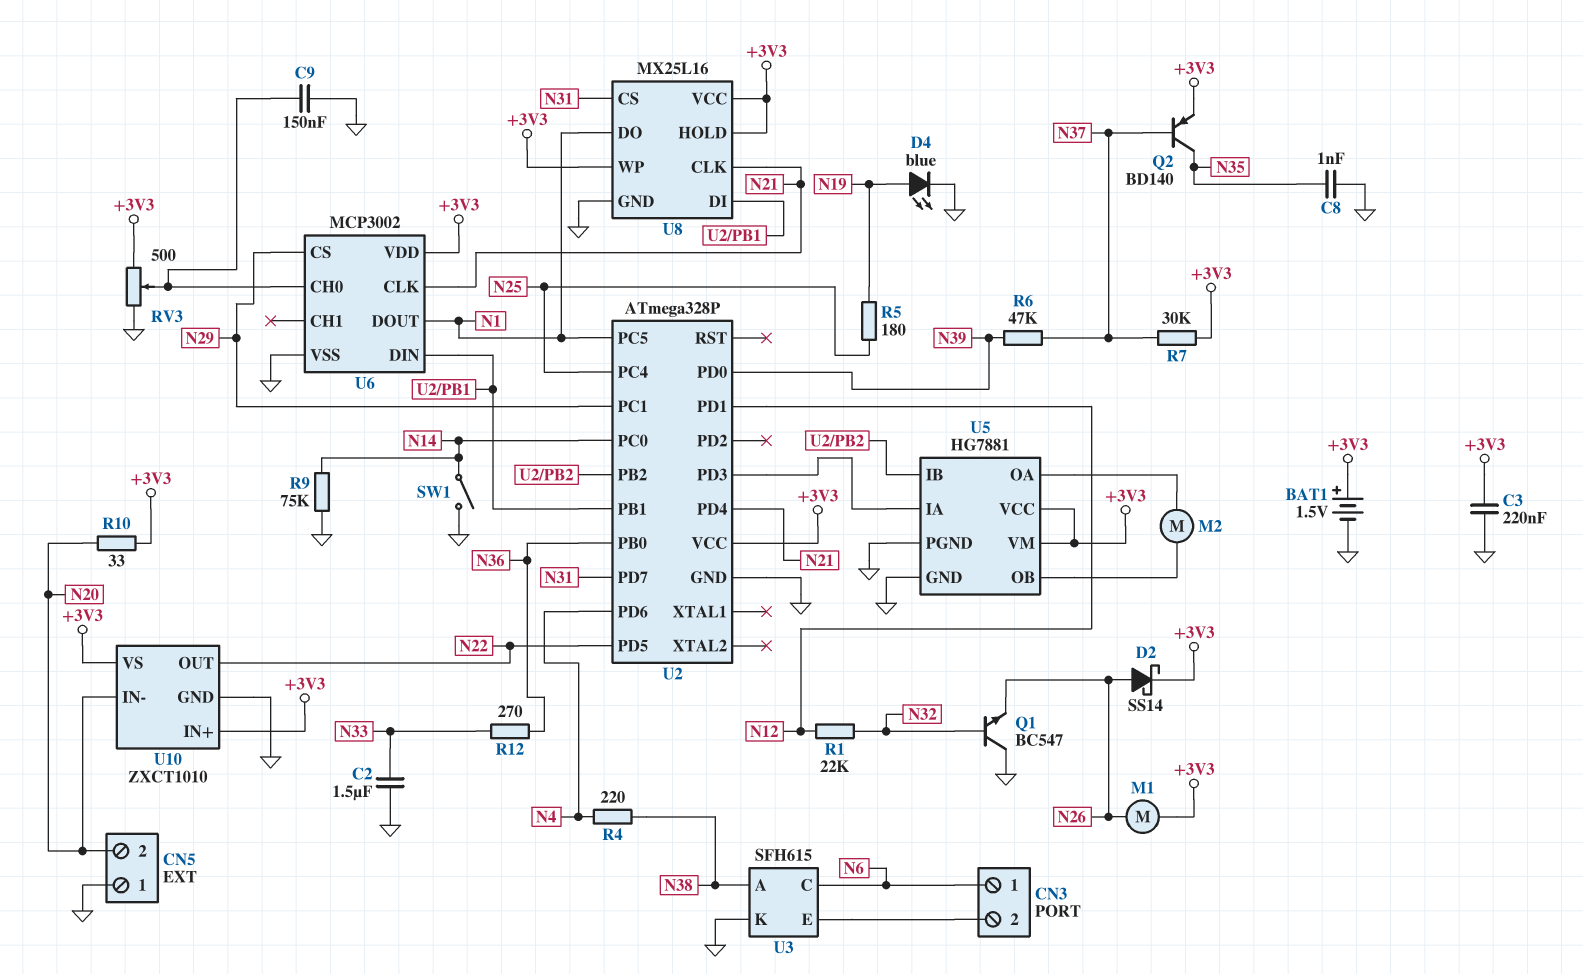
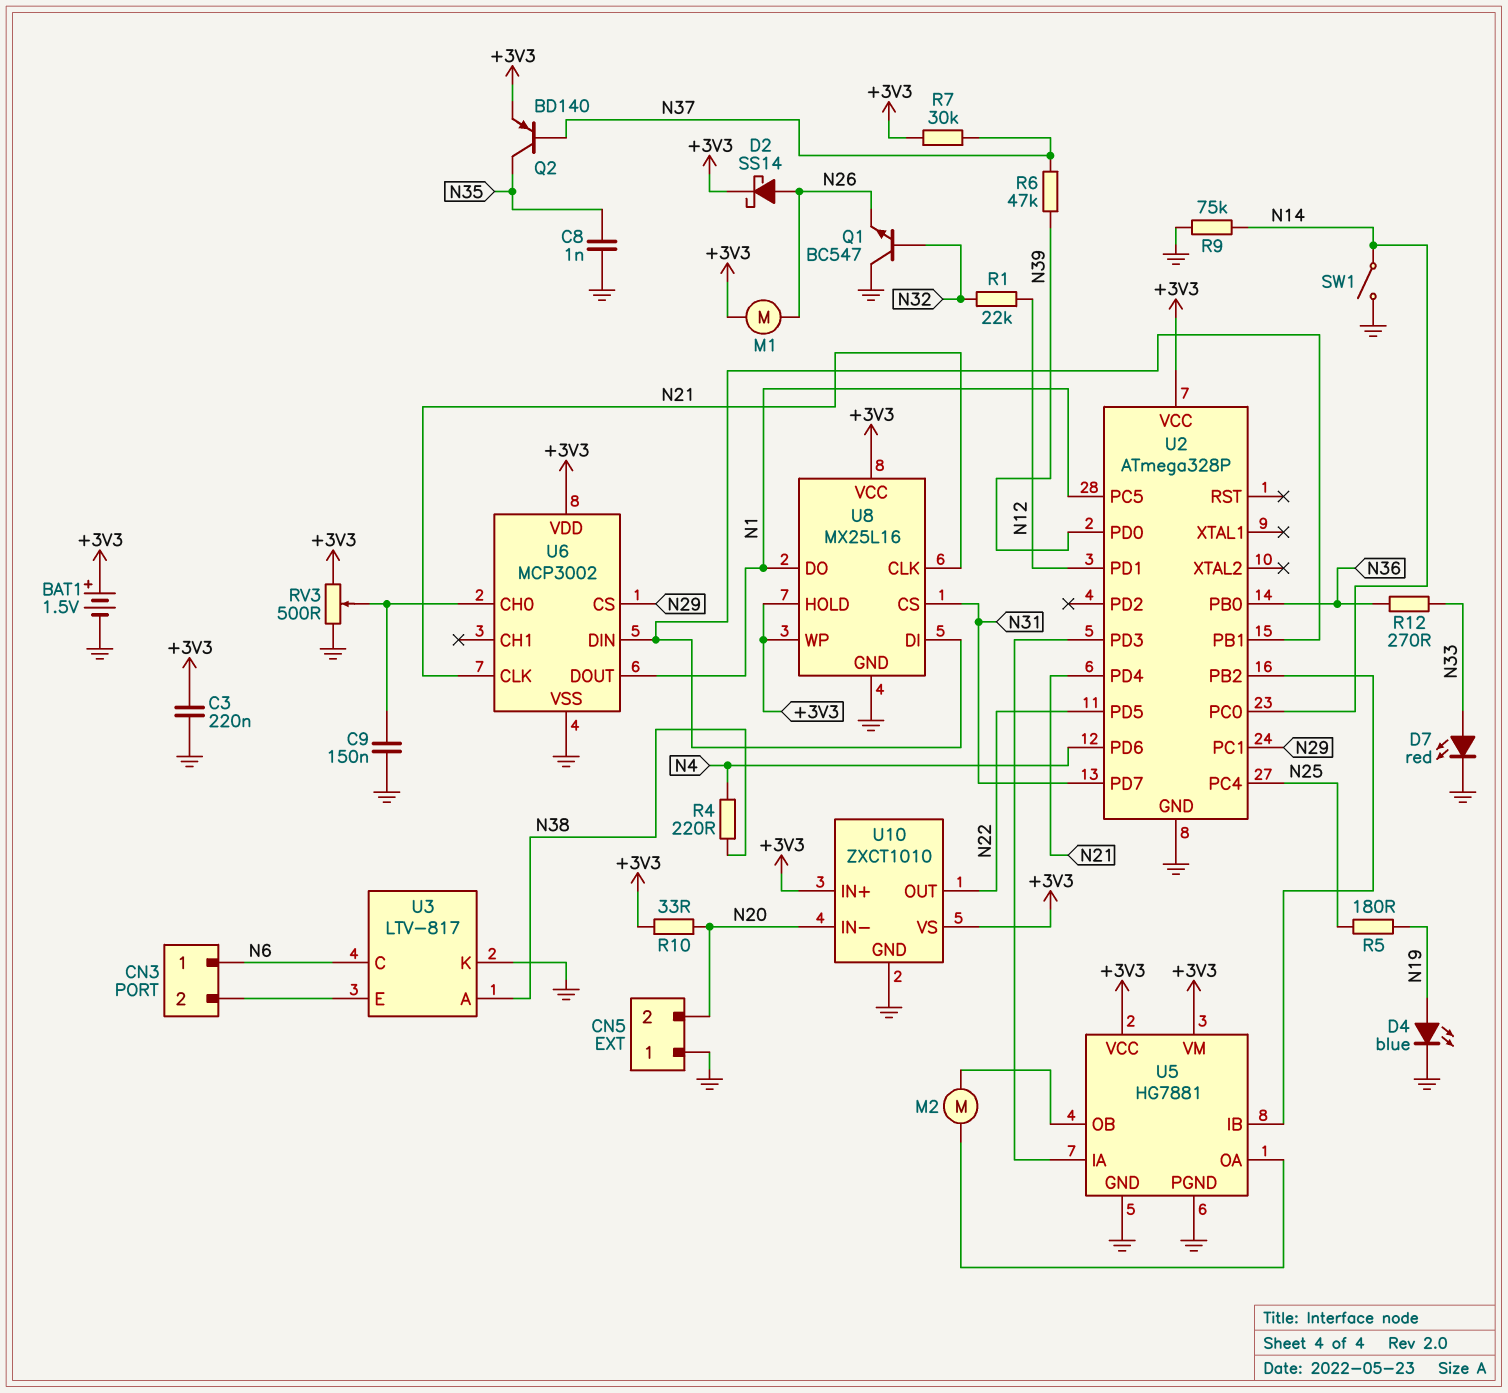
C2: 1.5uF (GND, N33) -> none
D7: none -> LED red (A N33, K GND)
U3: SFH615 -> LTV-817

